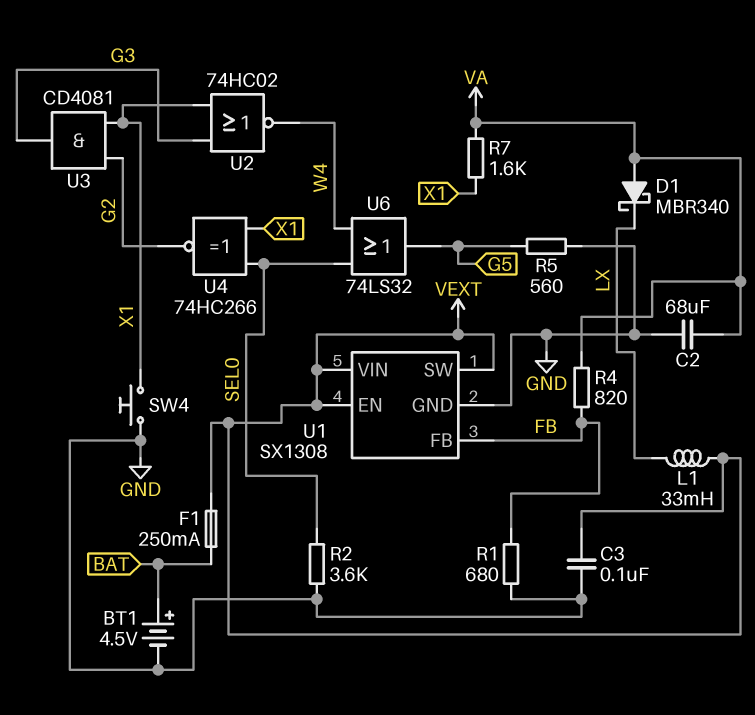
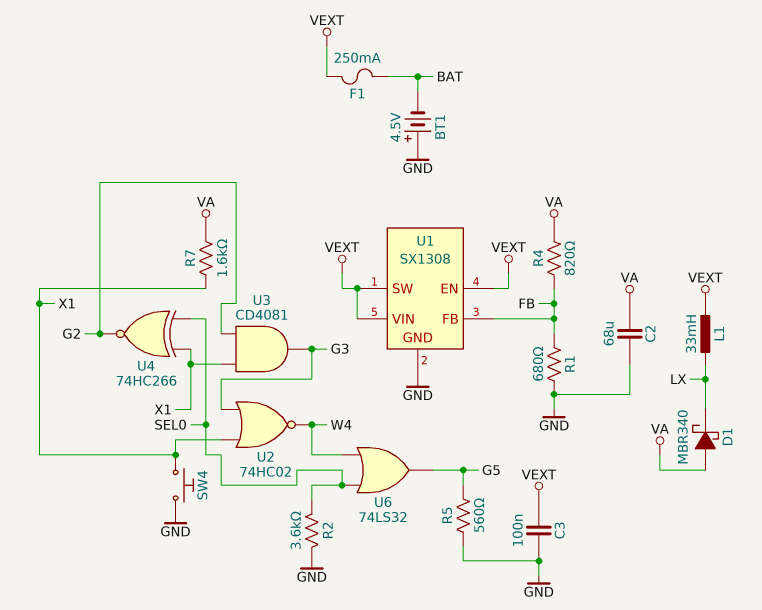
BT1: 4.5V (plus BAT, minus GND) -> 4.5V (plus GND, minus BAT)

